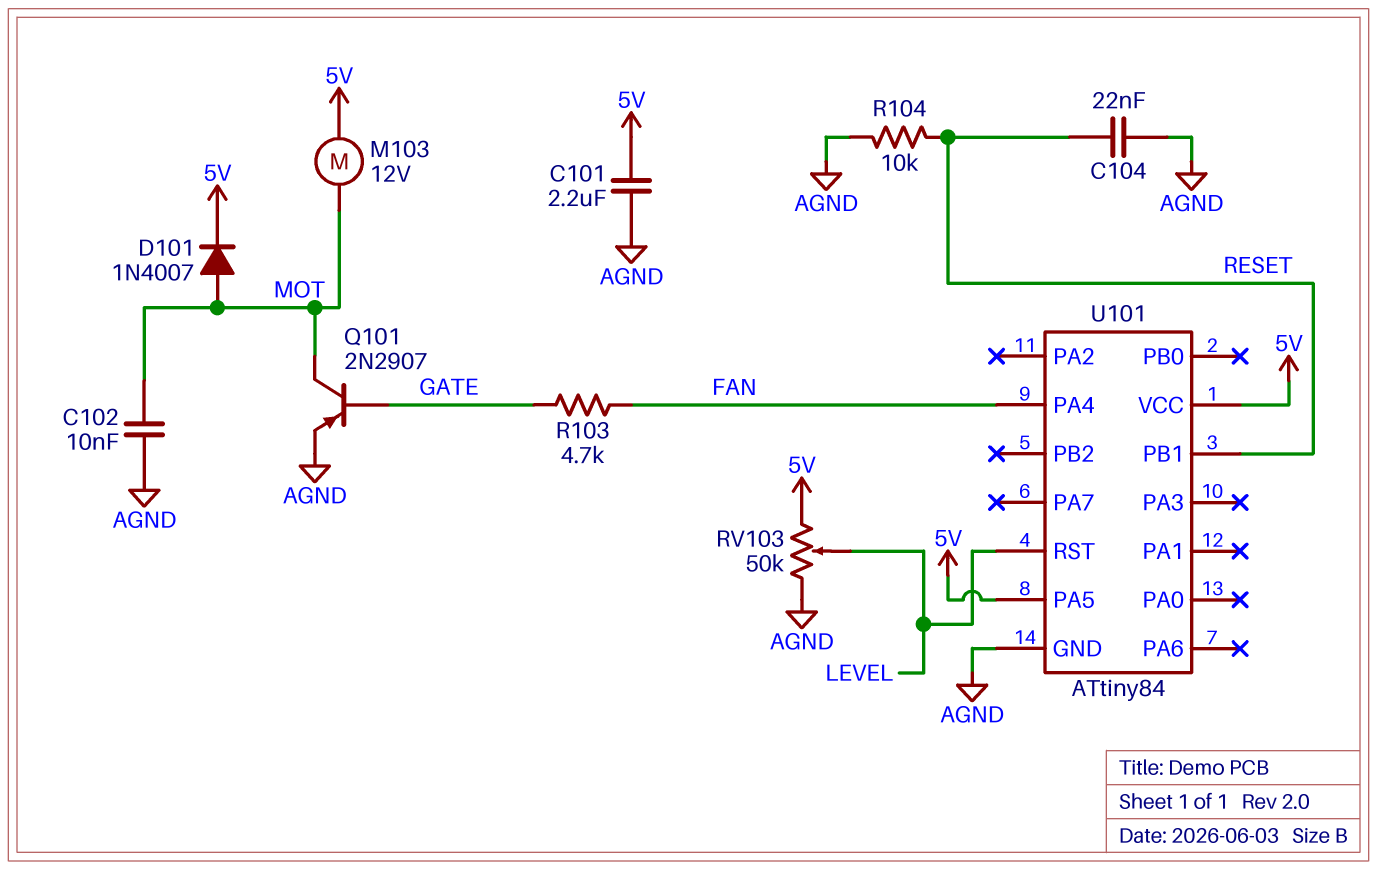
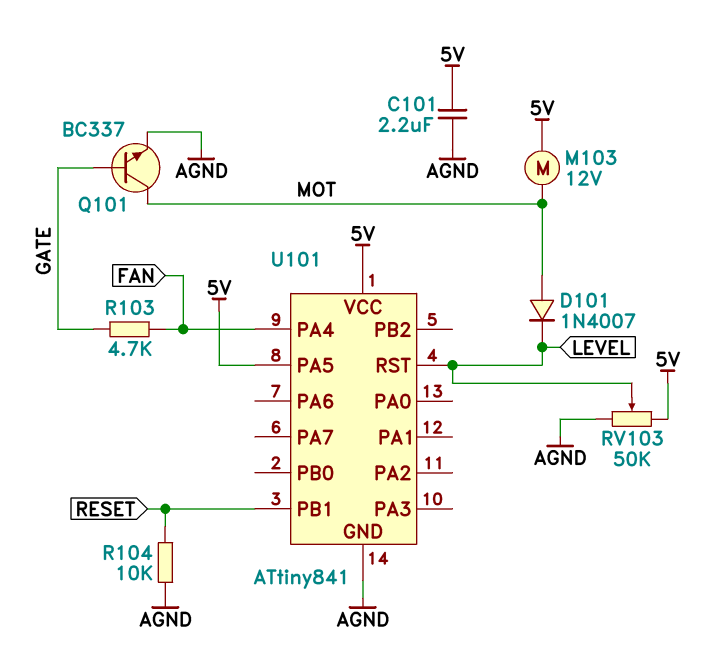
C102: 10nF (AGND, MOT) -> none
C104: 22nF (AGND, RESET) -> none
D101: diode 1N4007 (A MOT, K 5V) -> diode 1N4007 (A MOT, K LEVEL)
Q101: PNP 2N2907 (B GATE, C MOT, E AGND) -> NPN BC337 (B GATE, C MOT, E AGND)
U101: ATtiny84 -> ATtiny841

